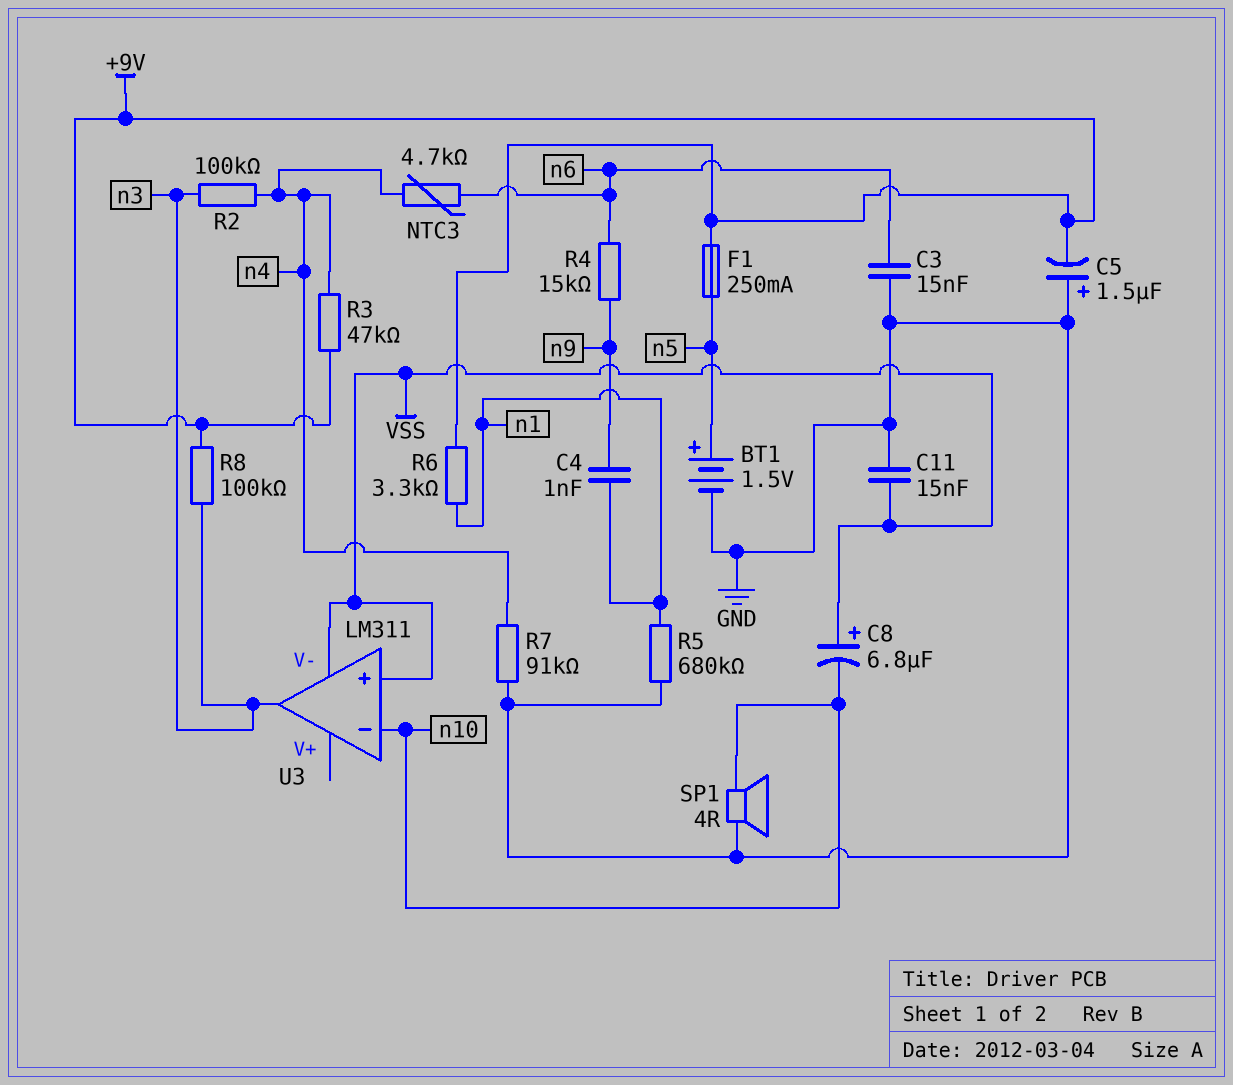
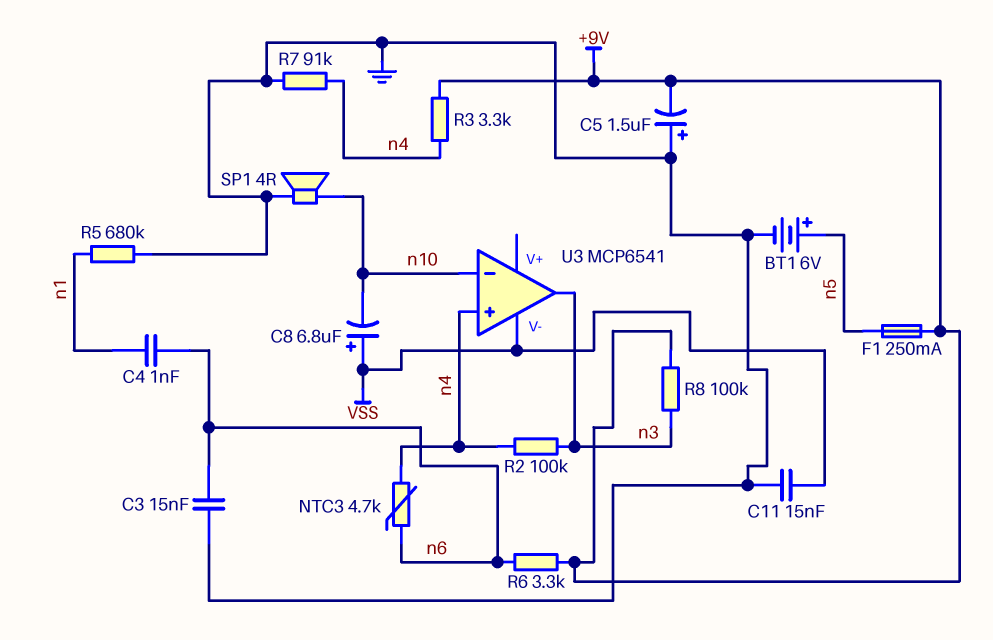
BT1: 1.5V (plus n5, minus GND) -> 6V (plus n5, minus GND)
C4: 1nF (n1, n9) -> 1nF (n1, n6)
R3: 47k (+9V, n4) -> 3.3k (+9V, n4)
R4: 15k (n6, n9) -> none
R6: 3.3k (+9V, n1) -> 3.3k (+9V, n6)
U3: LM311 -> MCP6541
U3 pin in+: VSS -> n4

